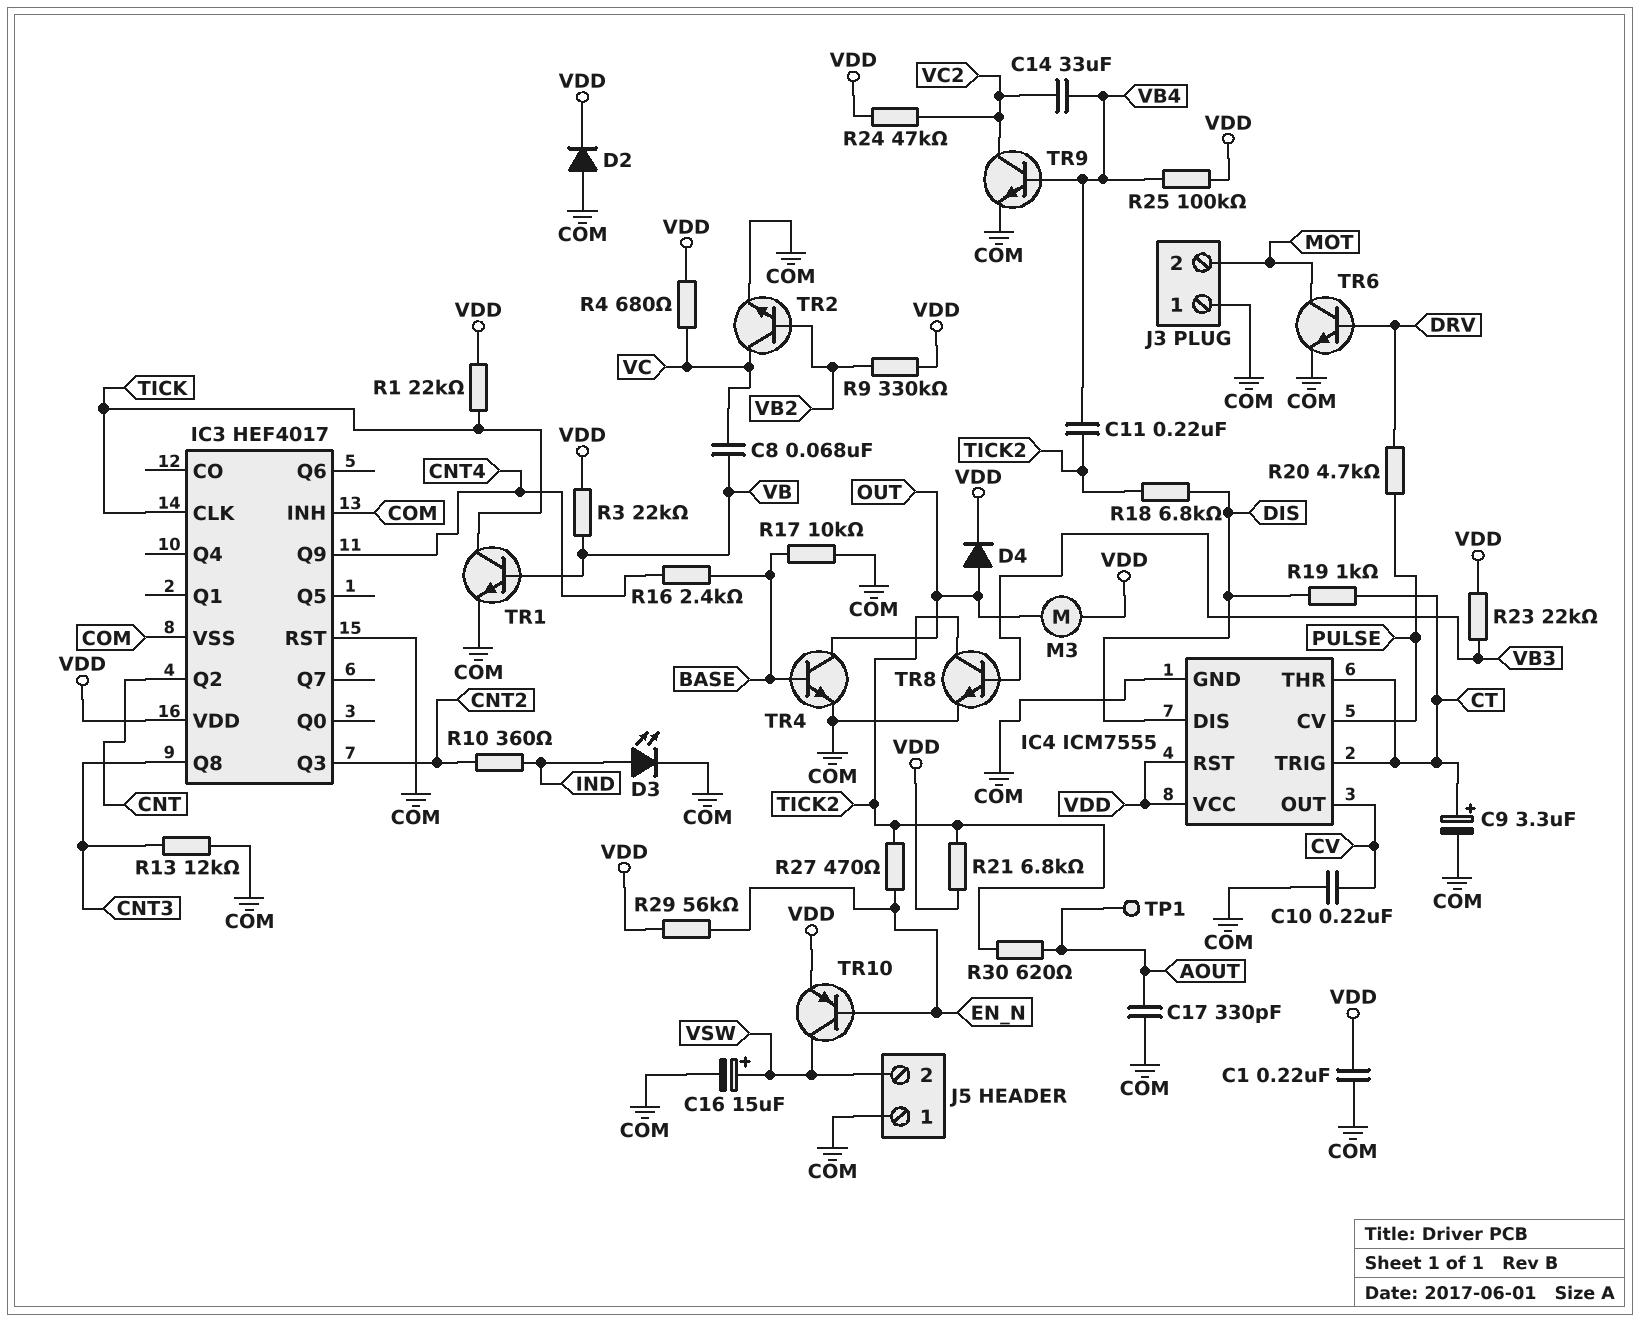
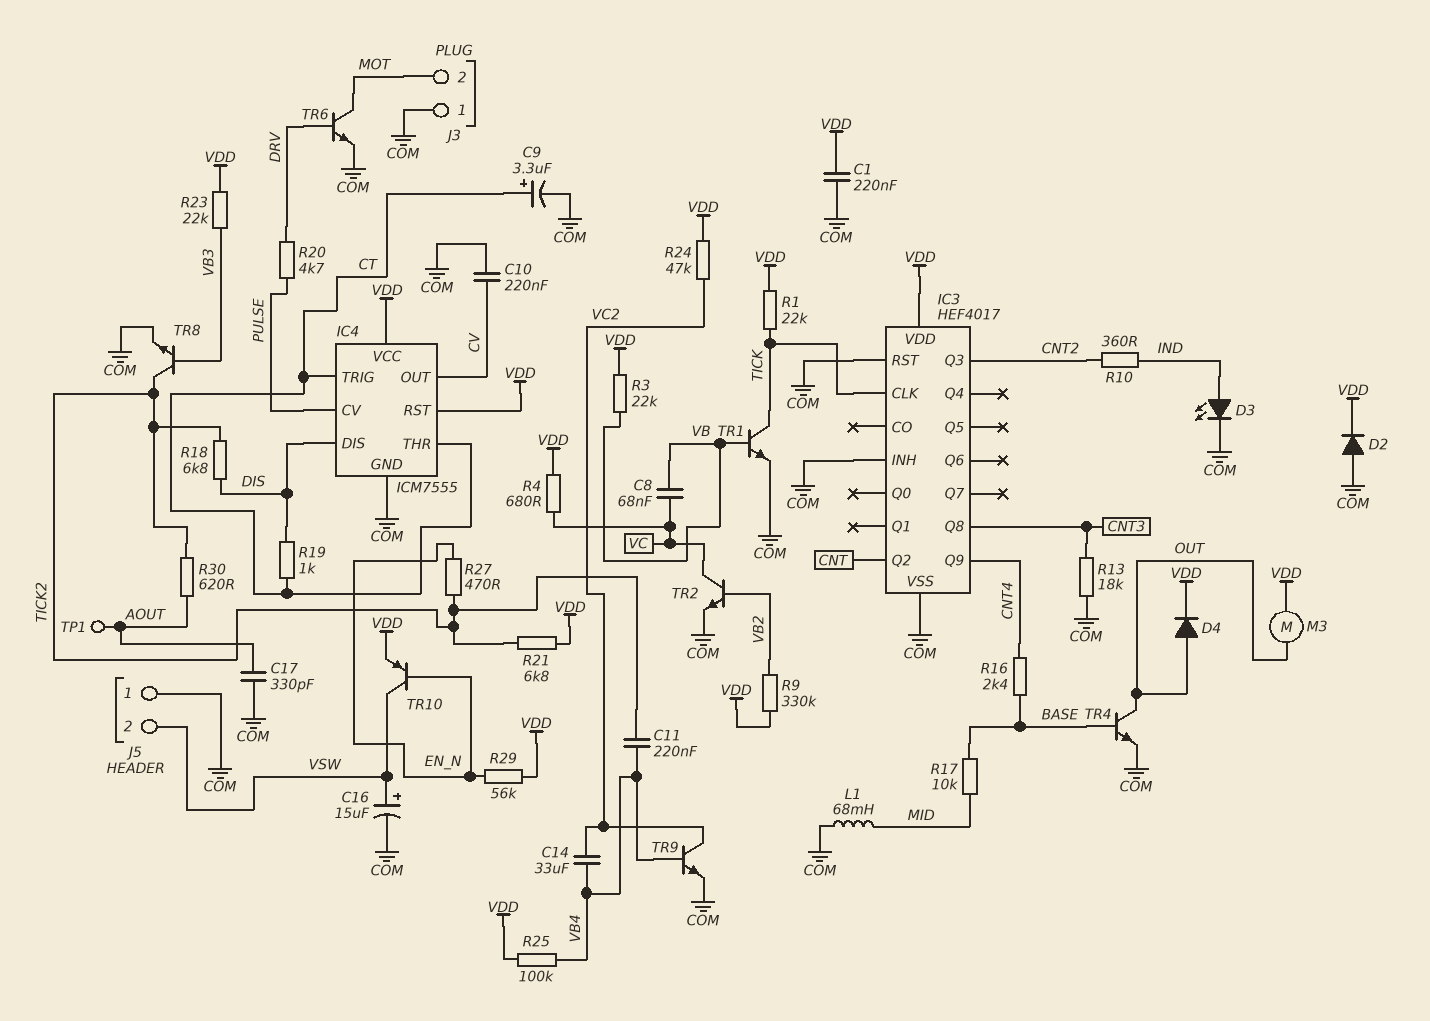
L1: none -> 68mH (COM, MID)
R13: 12k (CNT3, COM) -> 18k (CNT3, COM)
R17: 10k (BASE, COM) -> 10k (BASE, MID)

